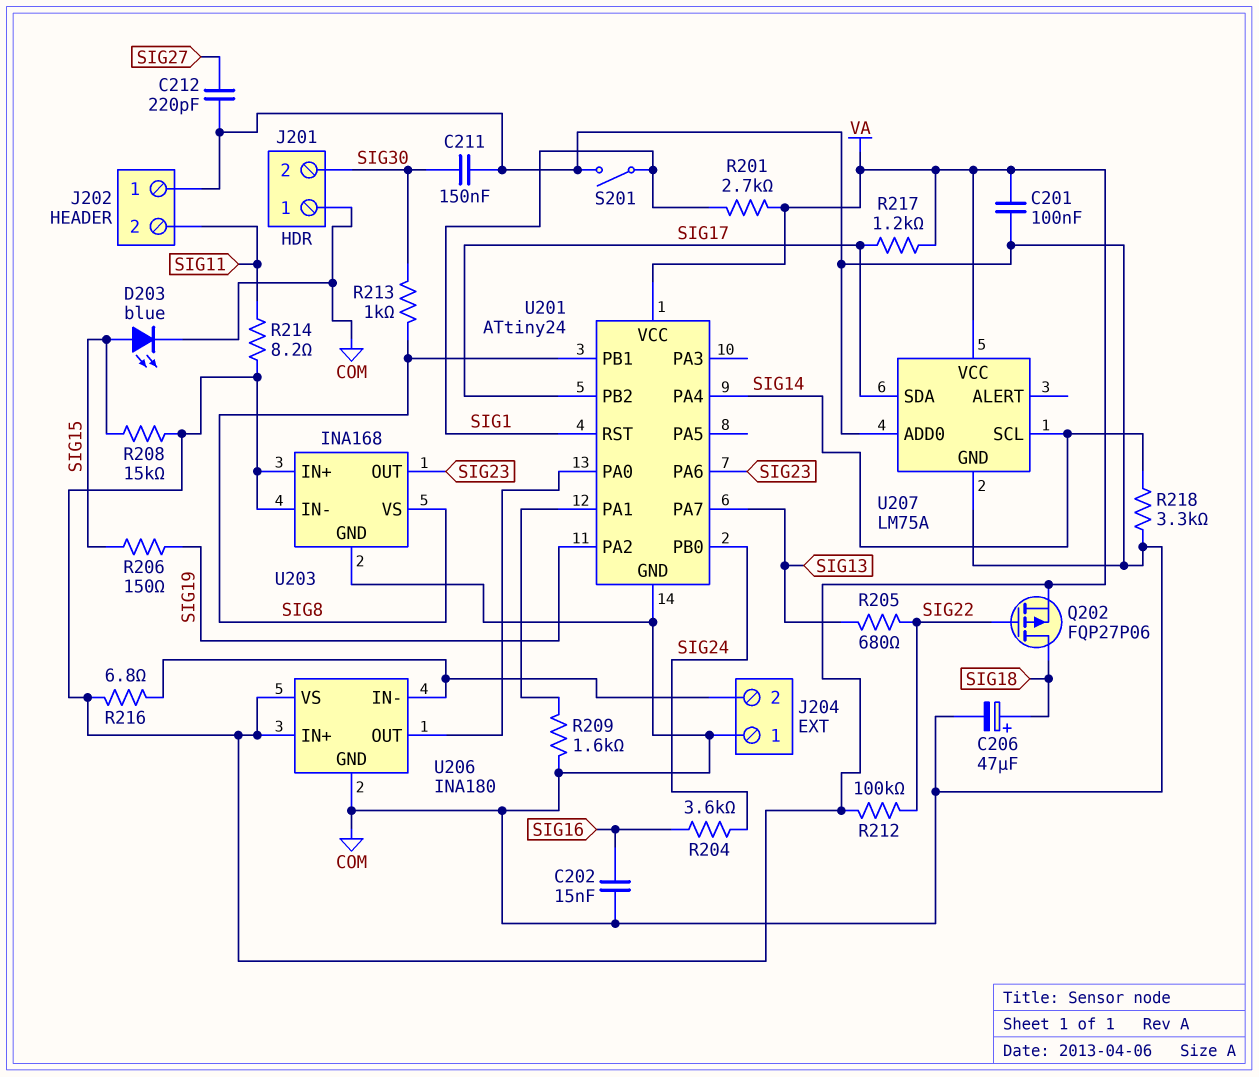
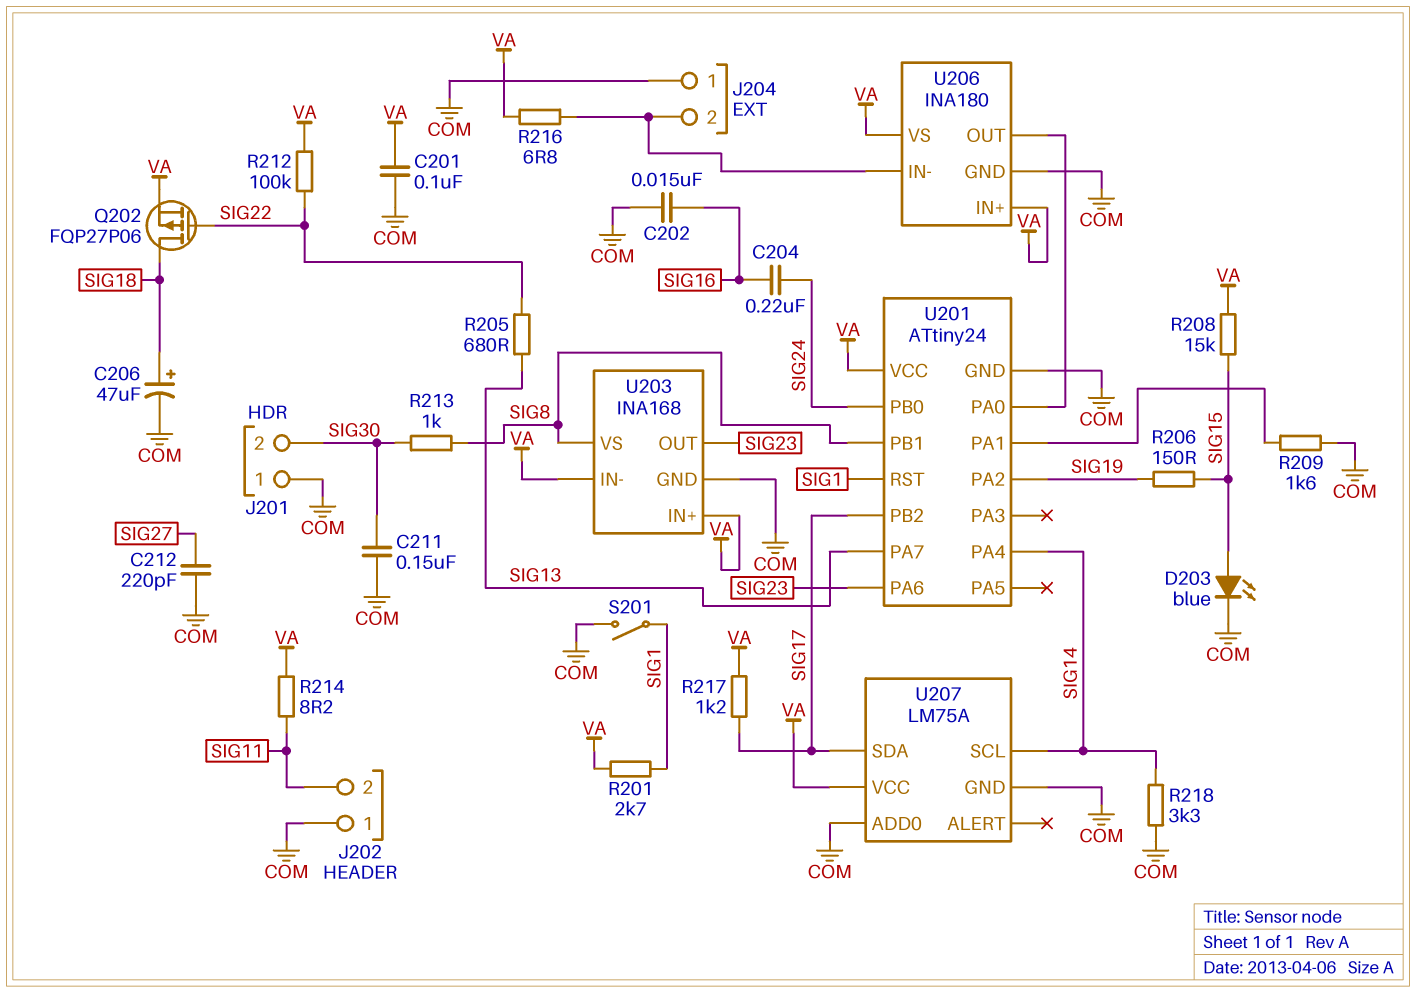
C204: none -> 220nF (SIG16, SIG24)
R204: 3.6k (SIG16, SIG24) -> none

